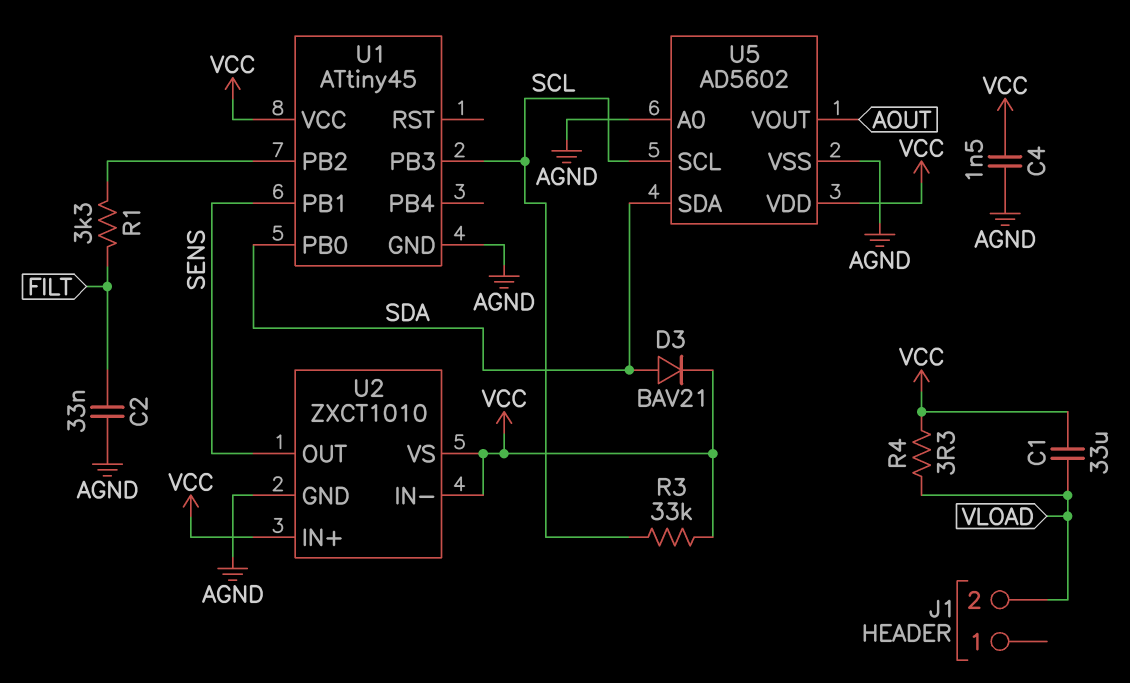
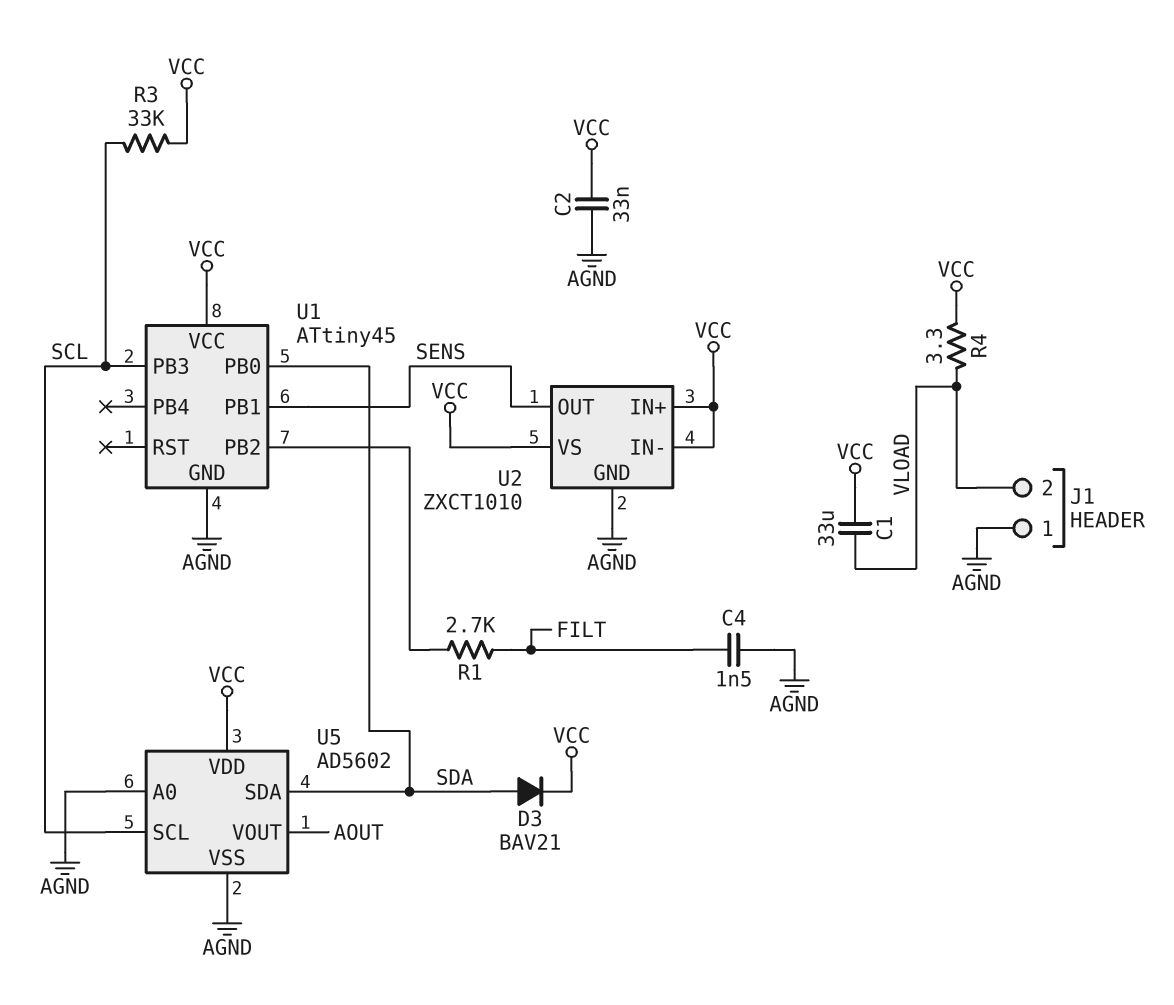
C2: 33nF (AGND, FILT) -> 33nF (AGND, VCC)
C4: 1.5nF (AGND, VCC) -> 1.5nF (AGND, FILT)
J1 pin 1: none -> AGND
R1: 3.3k (FILT, U1/PB2) -> 2.7k (FILT, U1/PB2)

